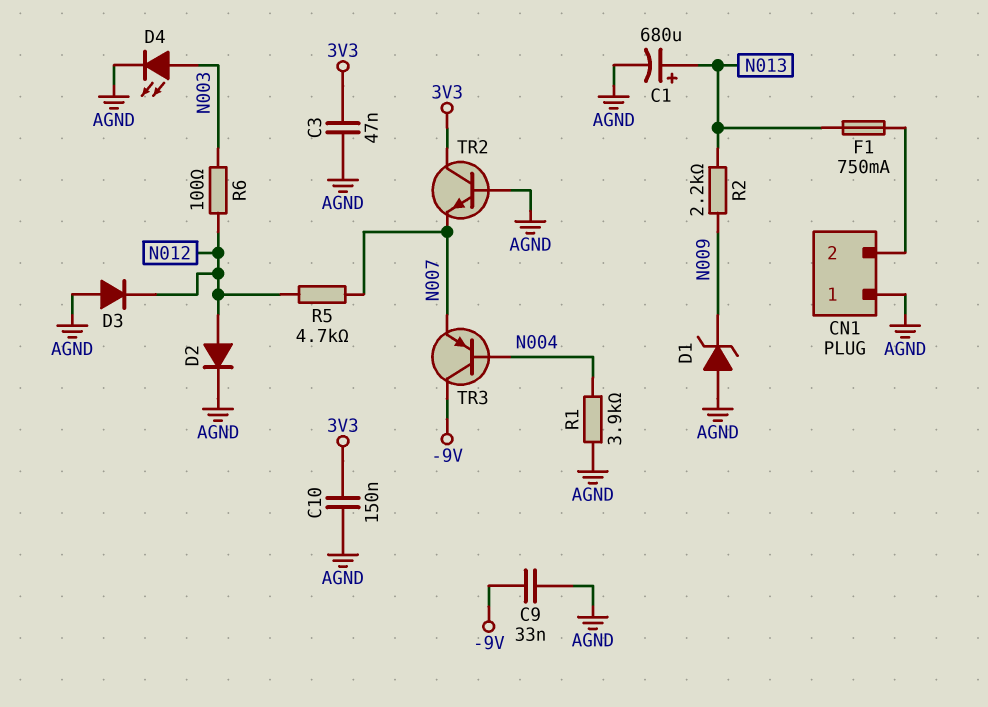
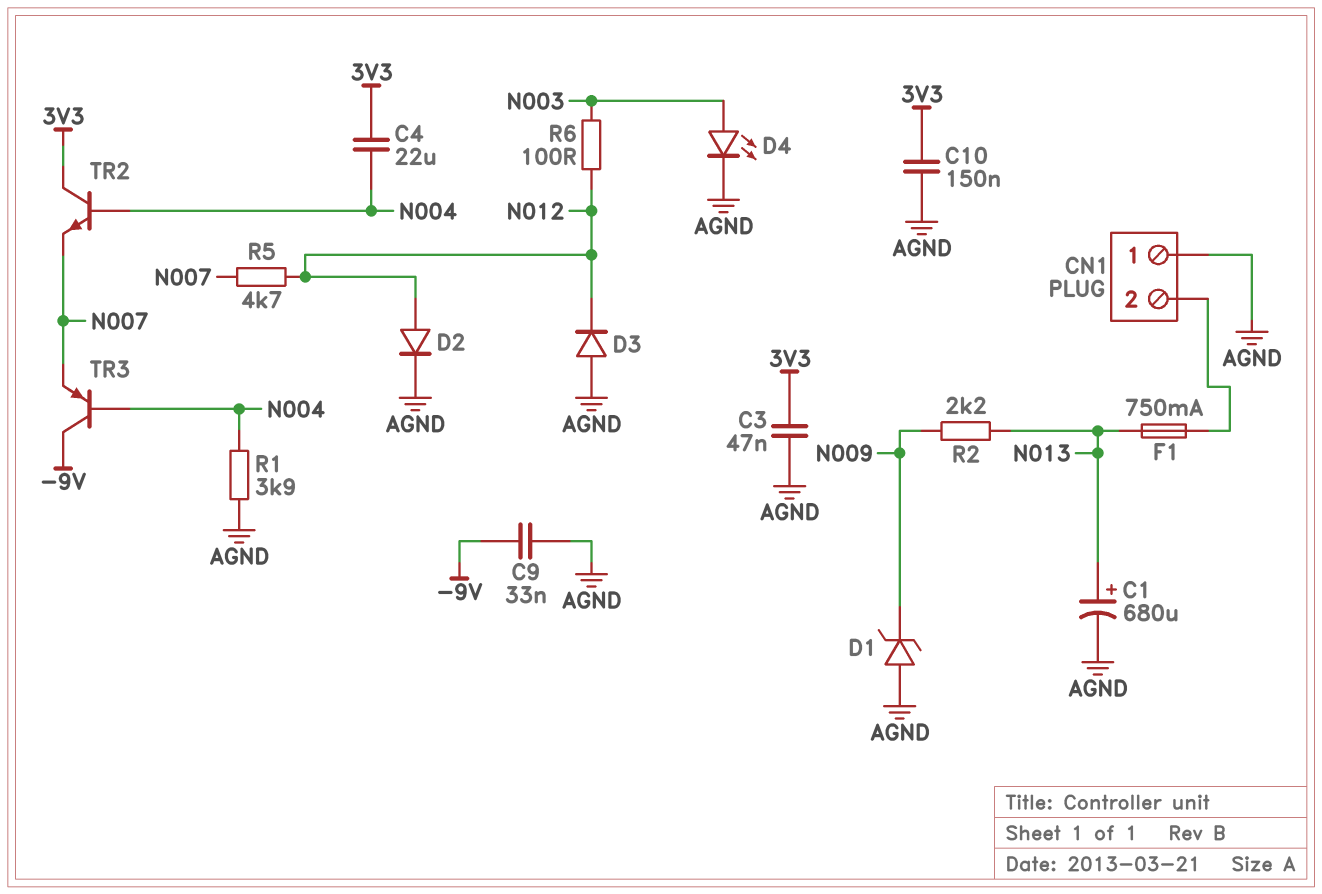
C4: none -> 22uF (3V3, N004)
TR2: NPN (B AGND, C 3V3, E N007) -> NPN (B N004, C 3V3, E N007)

